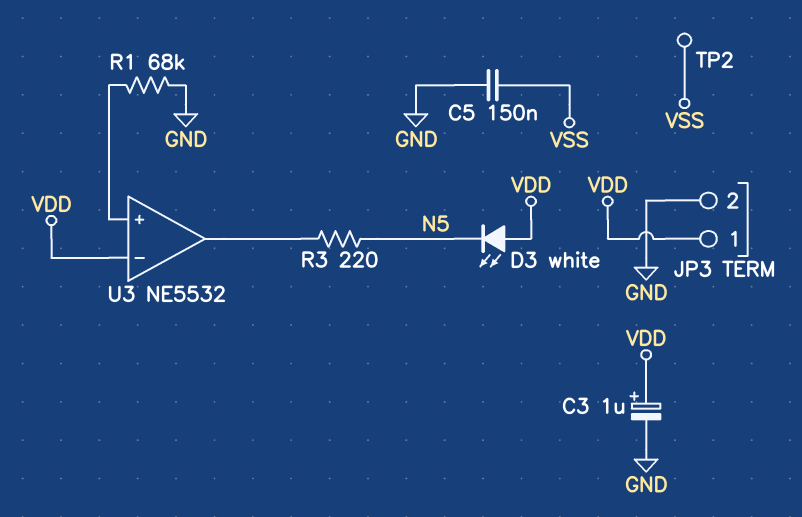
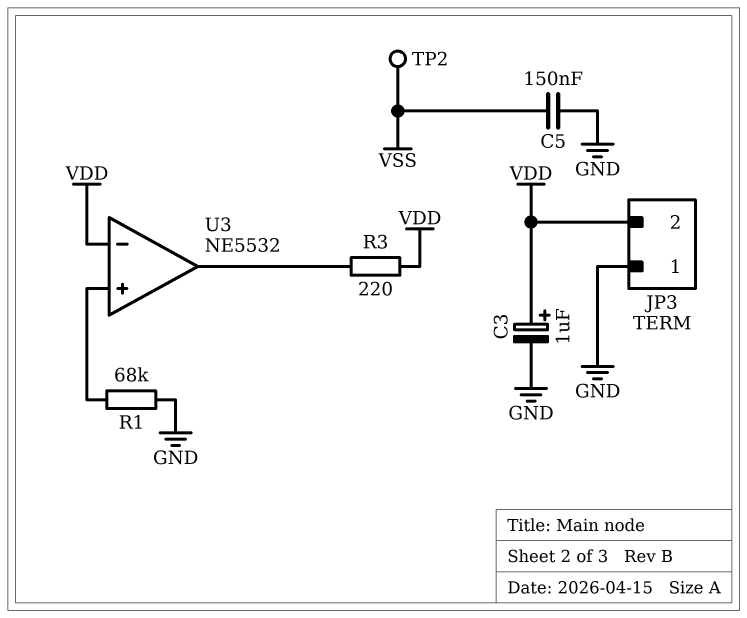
D3: LED white (A VDD, K N5) -> none
JP3 pin 1: VDD -> GND
JP3 pin 2: GND -> VDD
R3: 220 (N5, U3/out) -> 220 (U3/out, VDD)

